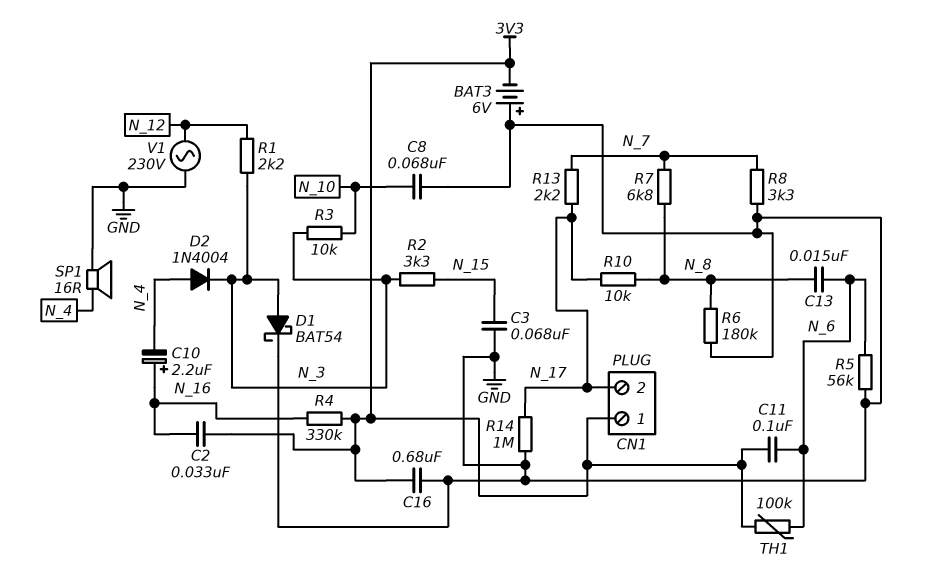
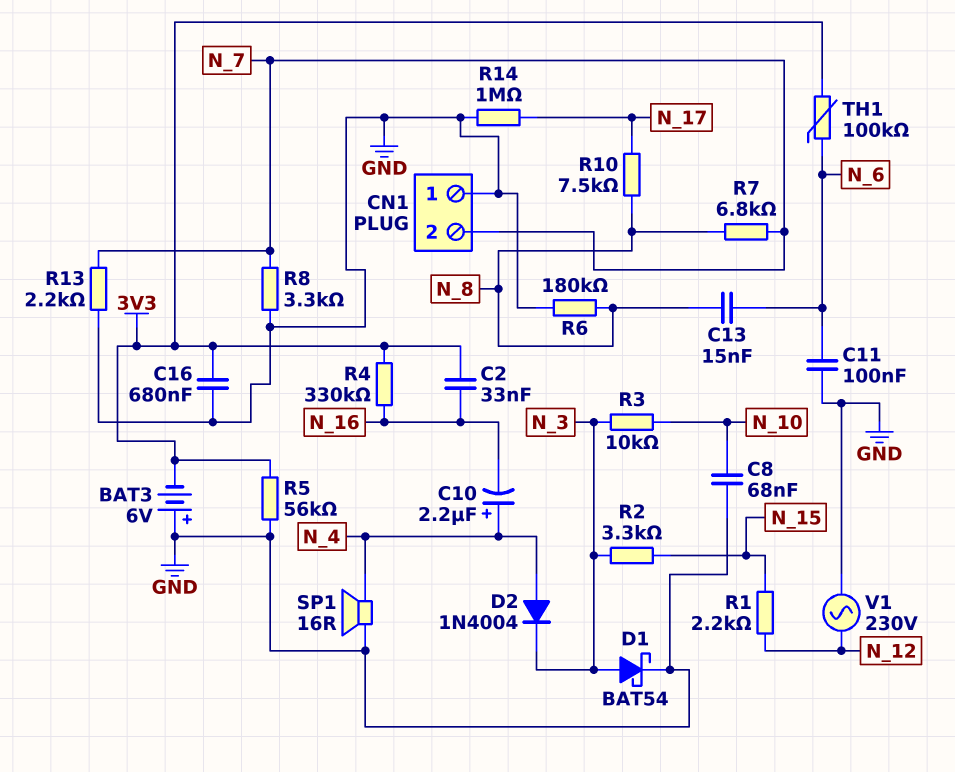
C3: 68nF (GND, N_15) -> none
C10: 2.2uF (plus N_16, minus N_4) -> 2.2uF (plus N_4, minus N_16)
C11: 100nF (3V3, N_6) -> 100nF (GND, N_6)
CN1 pin 1: 3V3 -> GND
CN1 pin 2: N_17 -> N_7
R1: 2.2k (N_3, N_12) -> 2.2k (N_12, N_15)
R5: 56k (GND, N_6) -> 56k (3V3, GND)
R10: 10k (N_8, N_17) -> 7.5k (N_8, N_17)
R13: 2.2k (N_7, N_17) -> 2.2k (GND, N_7)

